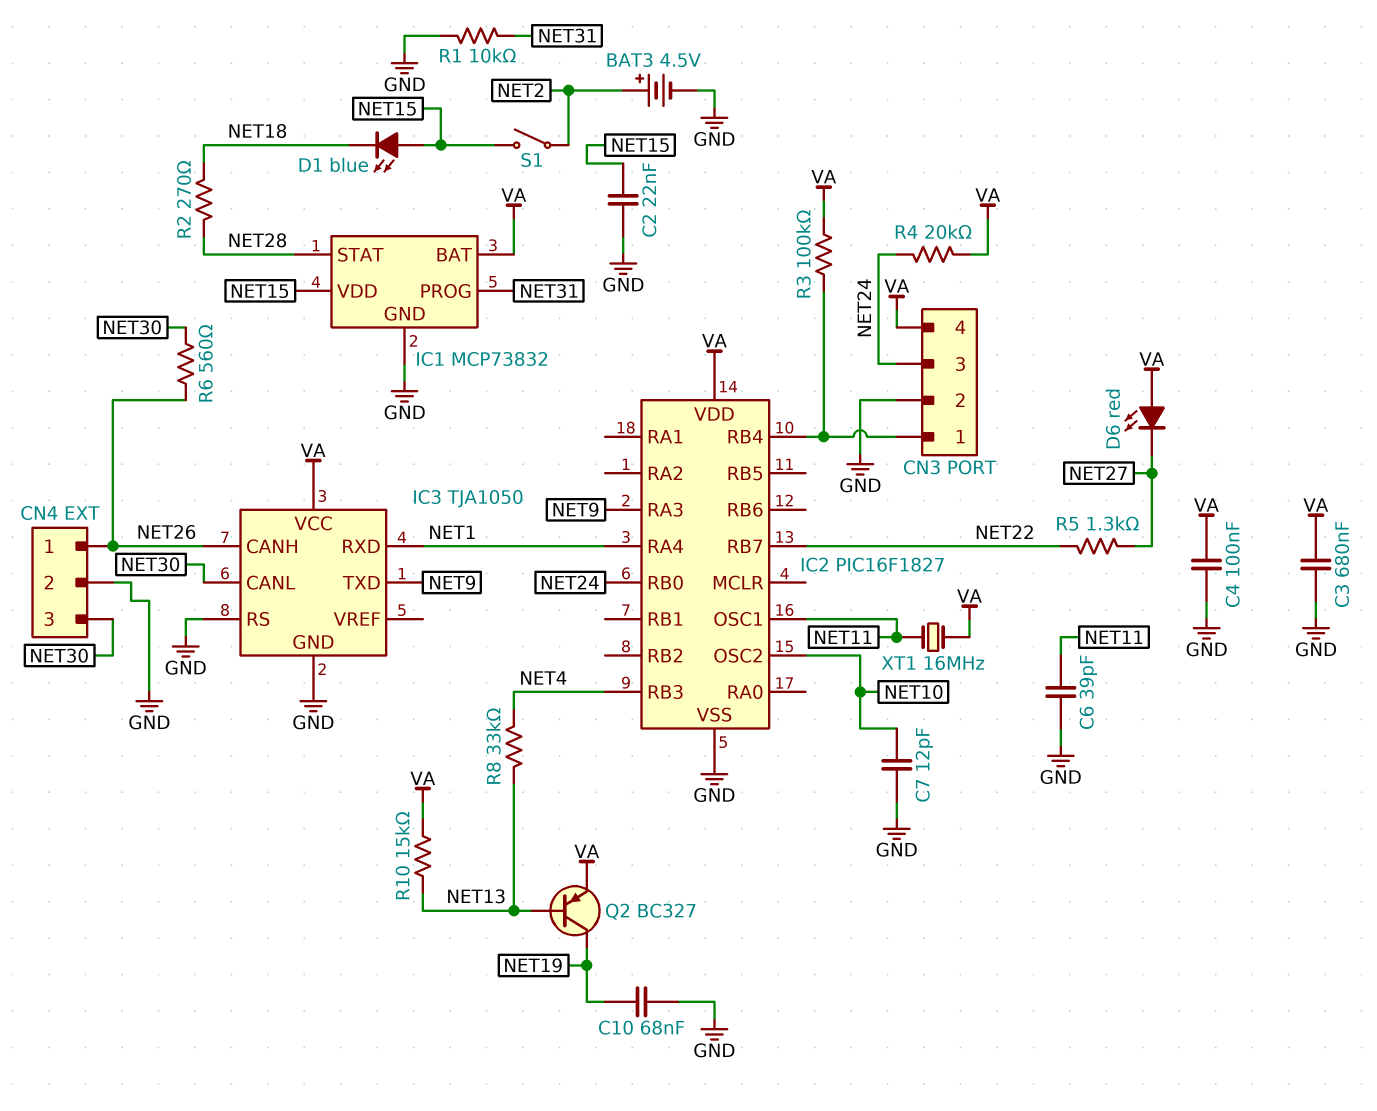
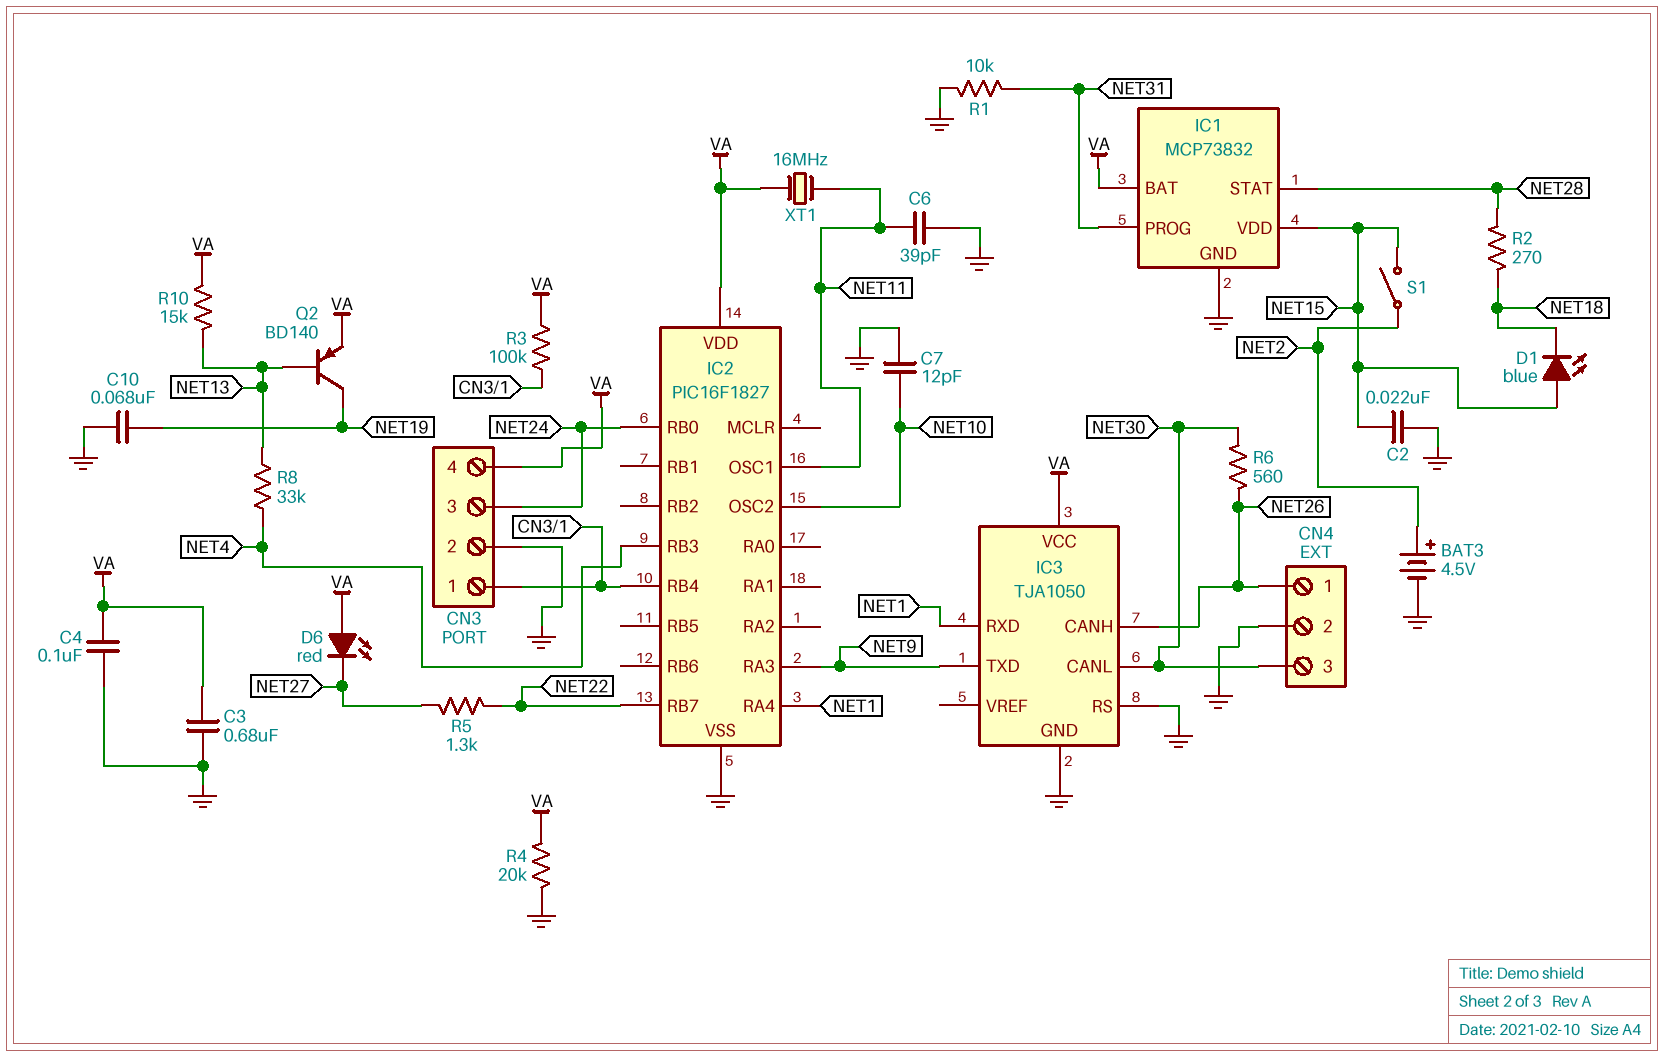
Q2: PNP BC327 (B NET13, C NET19, E VA) -> PNP BD140 (B NET13, C NET19, E VA)
R4: 20k (NET24, VA) -> 20k (GND, VA)

